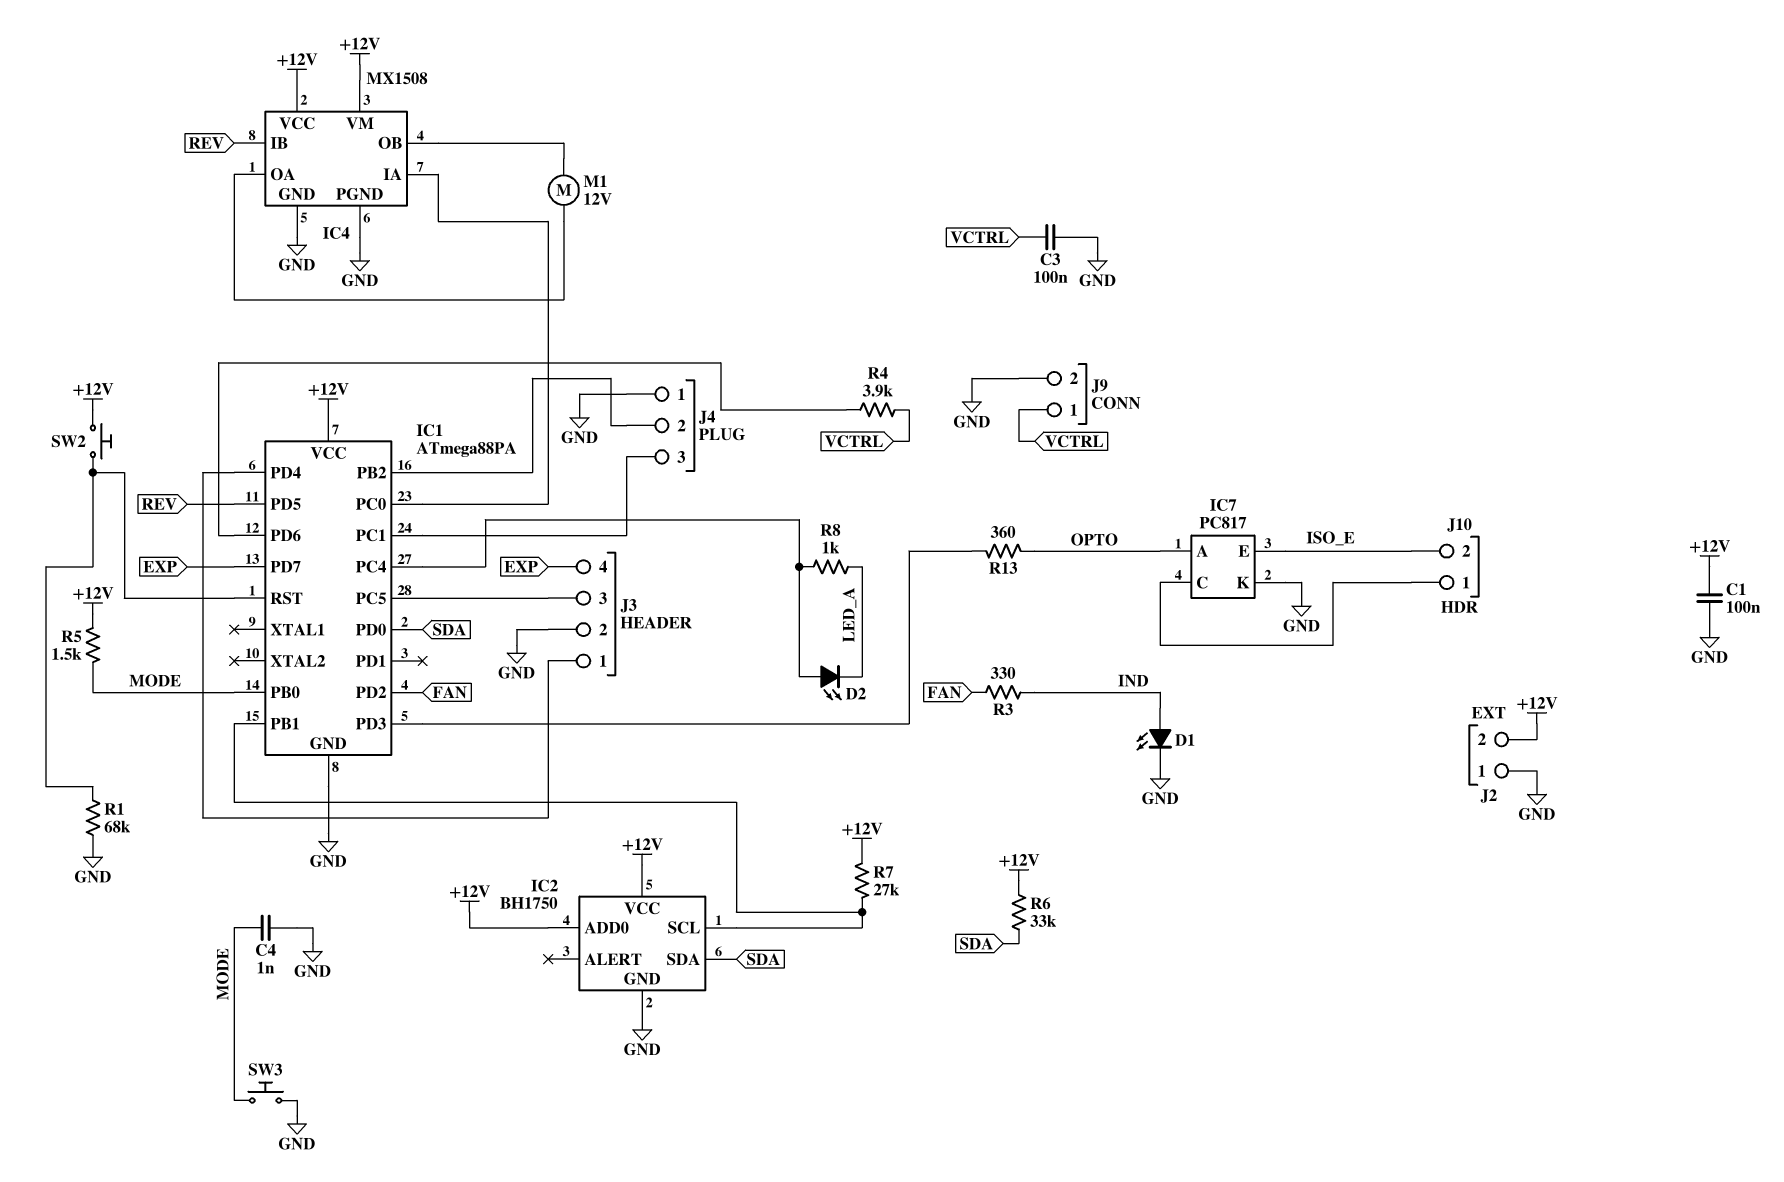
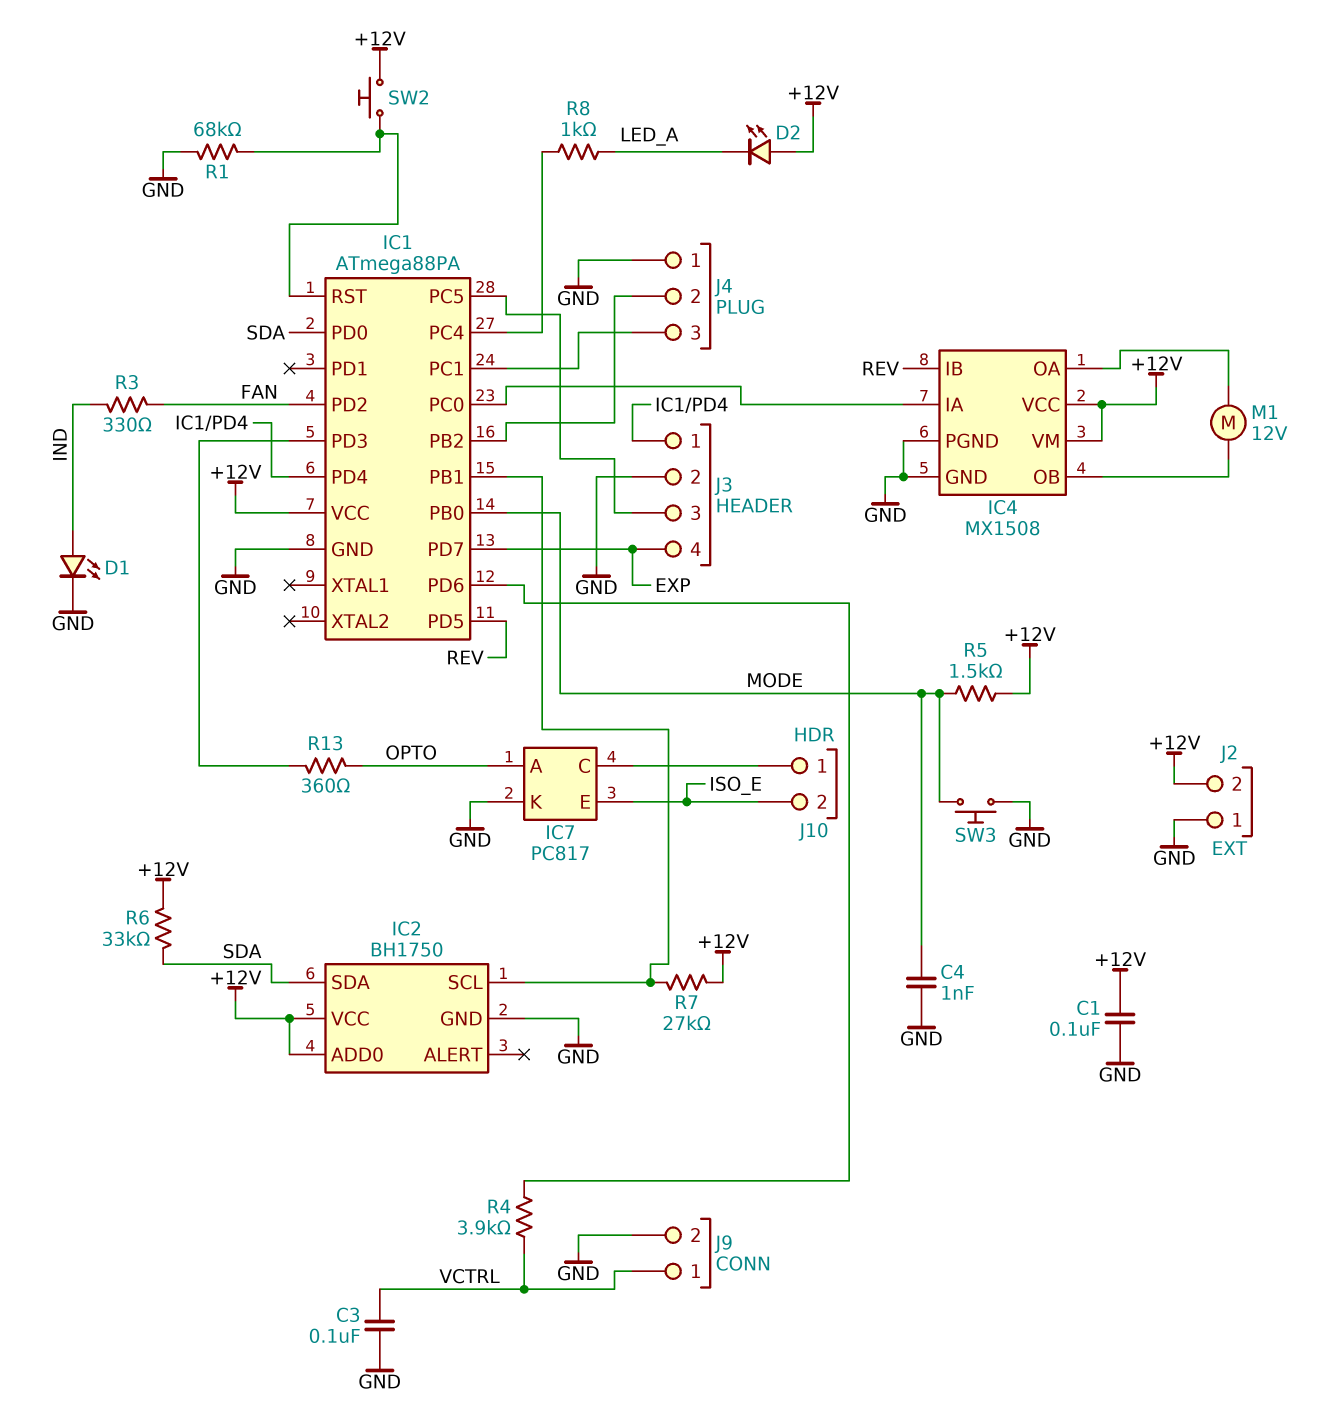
D2: LED (A IC1/PC4, K LED_A) -> LED (A +12V, K LED_A)

